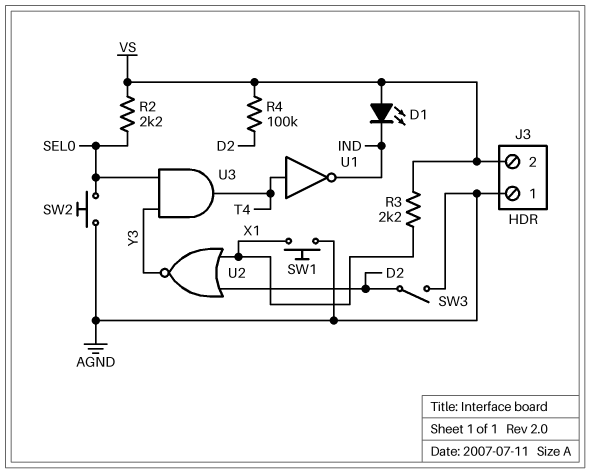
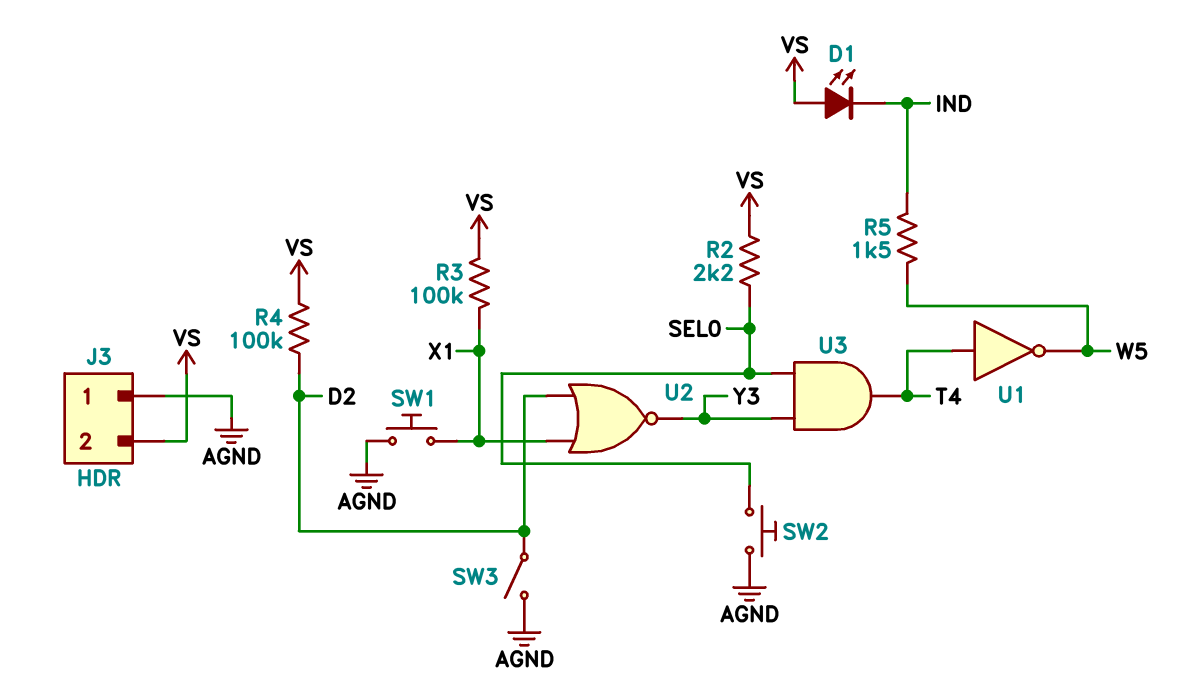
R3: 2.2k (VS, X1) -> 100k (VS, X1)
R5: none -> 1.5k (IND, W5)
U1: NOT (in T4, out IND) -> NOT (in T4, out W5)

